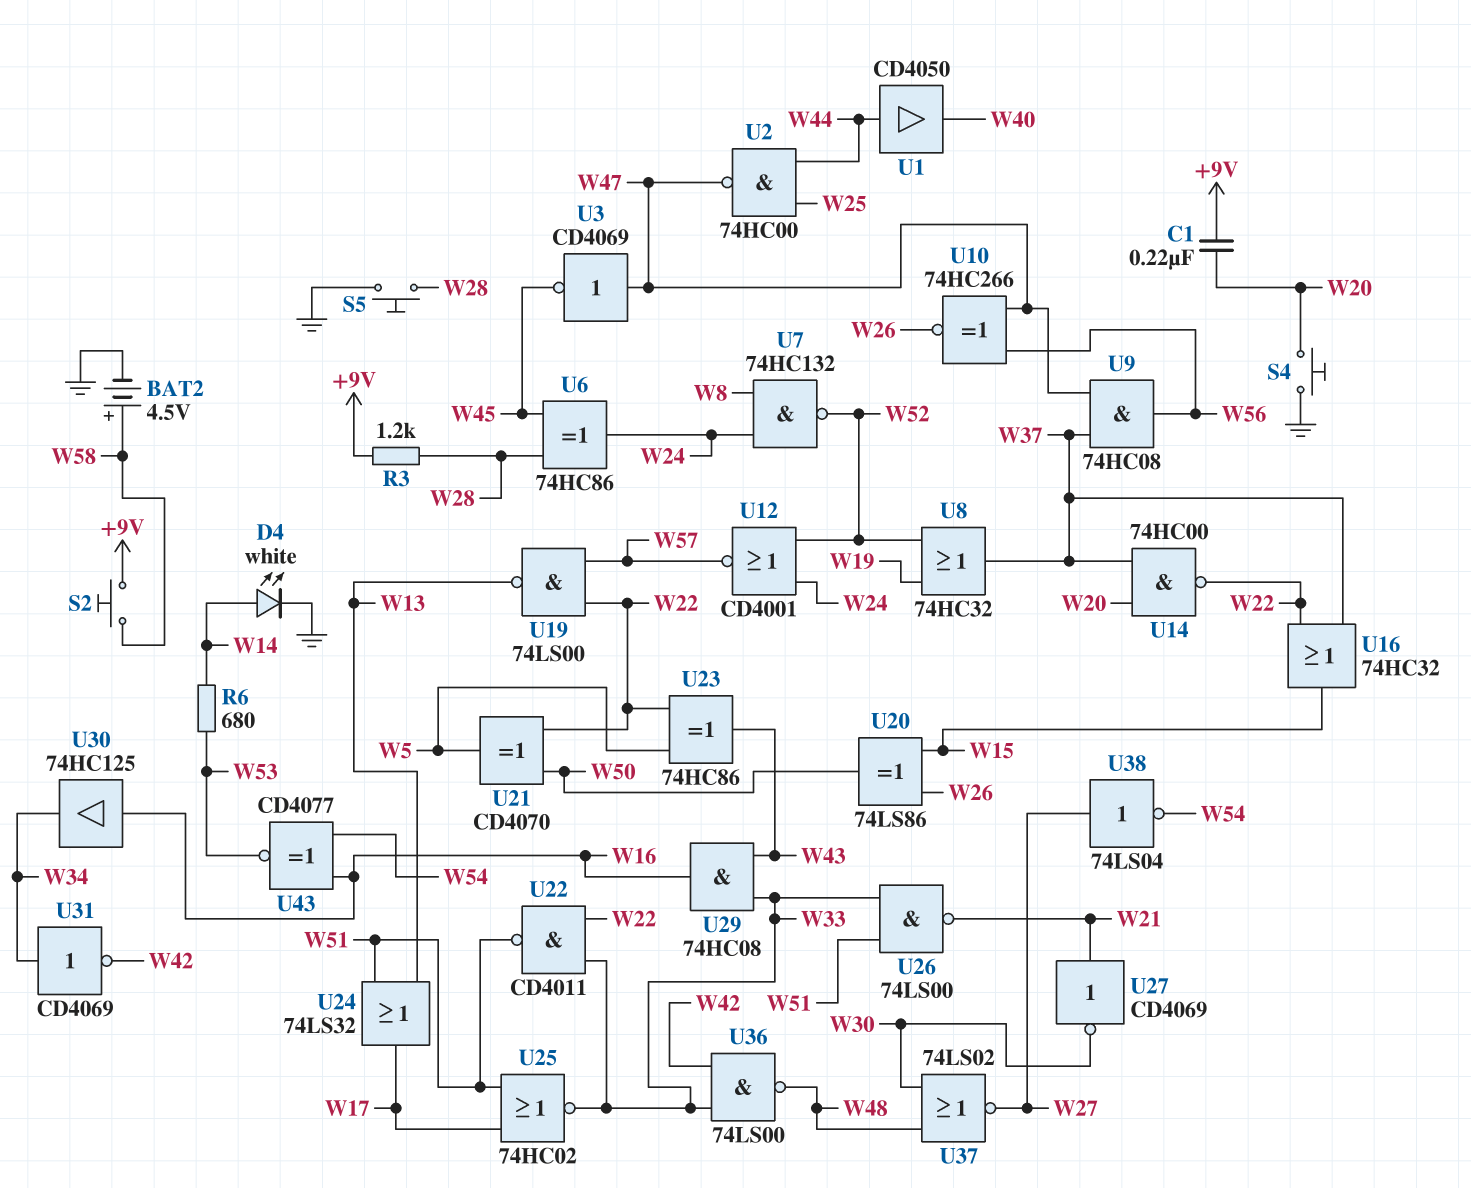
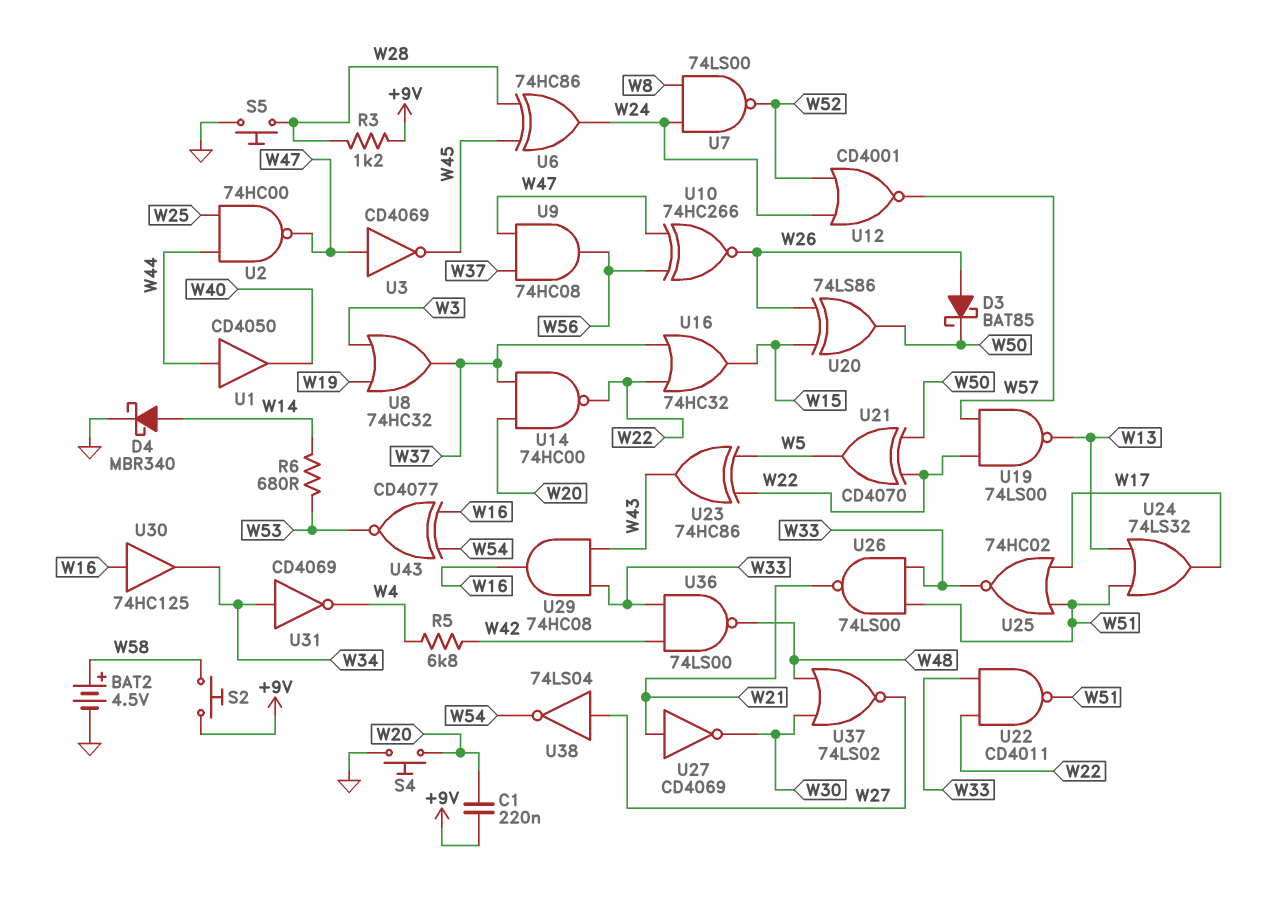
D3: none -> schottky BAT85 (A W26, K W50)
D4: LED white (A W14, K GND) -> schottky MBR340 (A W14, K GND)
R5: none -> 6.8k (W4, W42)
U7: NAND 74HC132 (in W8, in W24, out W52) -> NAND 74LS00 (in W8, in W24, out W52)
U8: OR 74HC32 (in W19, in W52, out W37) -> OR 74HC32 (in W3, in W19, out W37)
U31: NOT CD4069 (in W34, out W42) -> NOT CD4069 (in W34, out W4)

